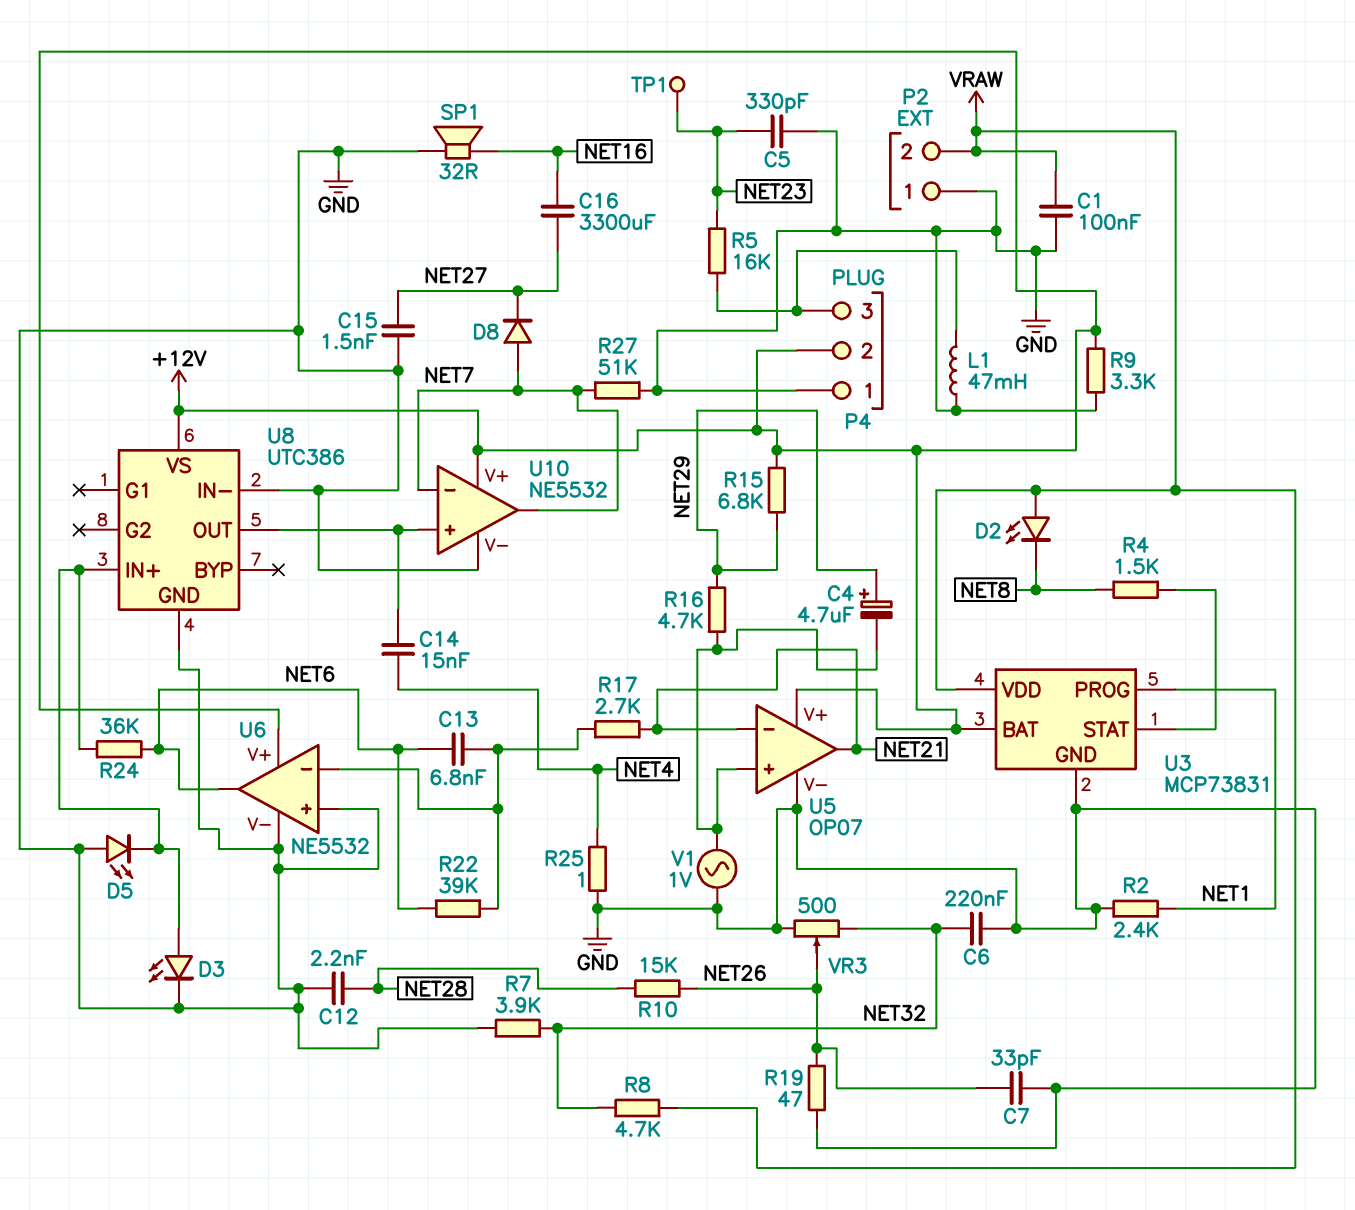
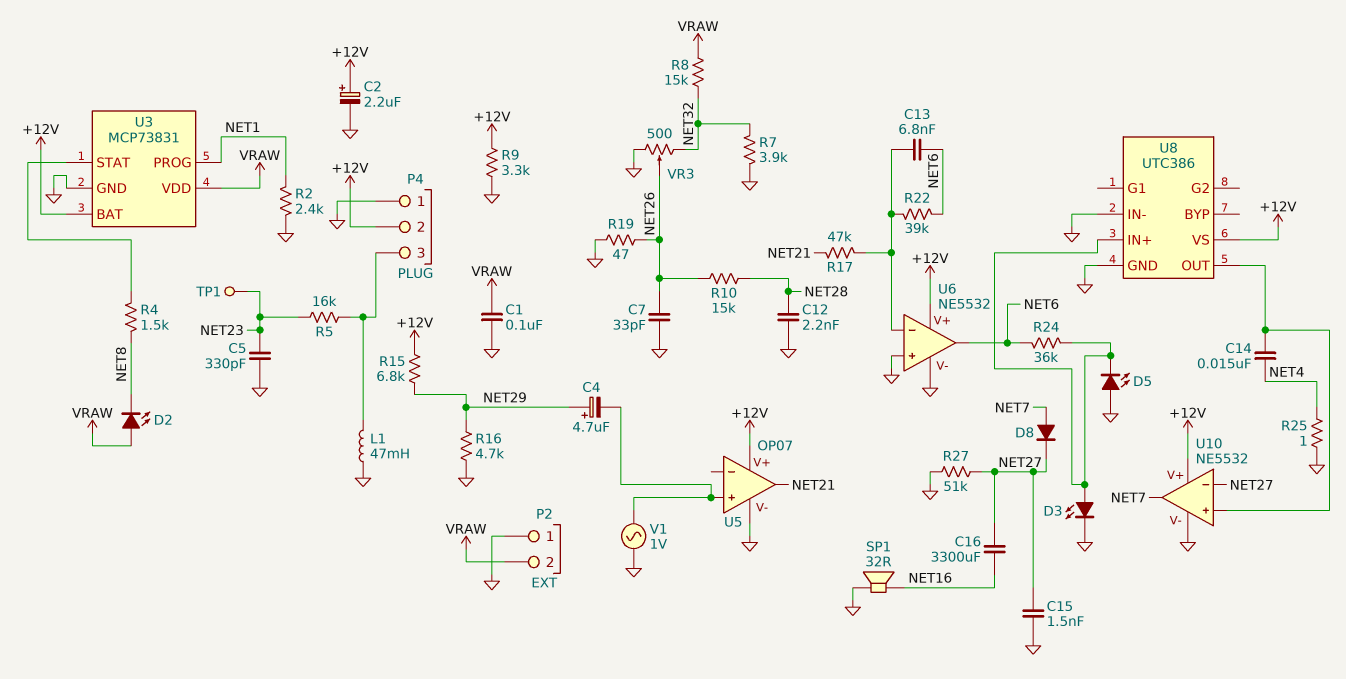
C2: none -> 2.2uF (plus +12V, minus GND)
C6: 220nF (GND, NET32) -> none
R8: 4.7k (NET32, VRAW) -> 15k (NET32, VRAW)
R16: 4.7k (NET29, U5/in+) -> 4.7k (GND, NET29)
R17: 2.7k (NET21, U6/in-) -> 47k (NET21, U6/in-)
R27: 51k (GND, NET7) -> 51k (GND, NET27)
U5 pin in-: NET21 -> none
U10 pin in-: NET7 -> NET27

